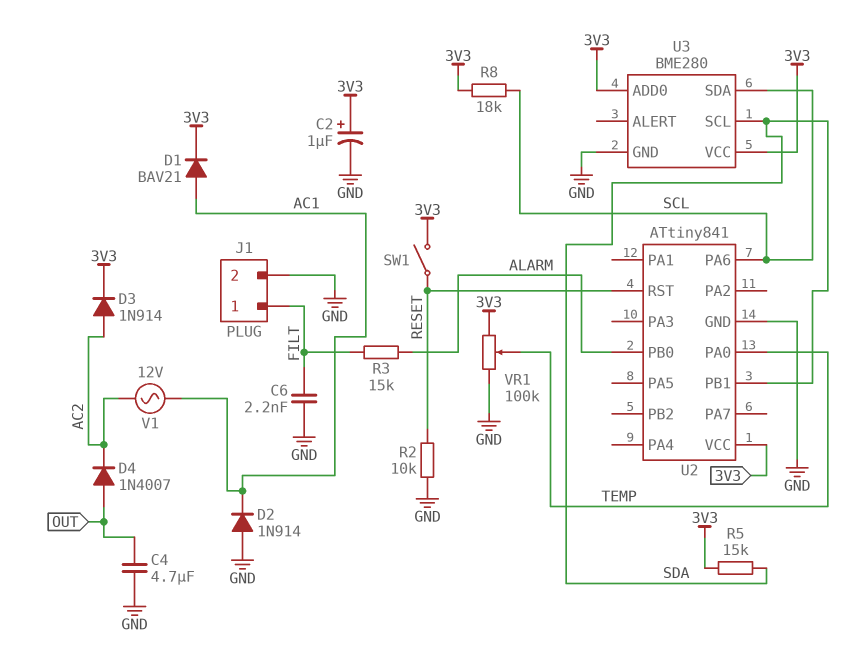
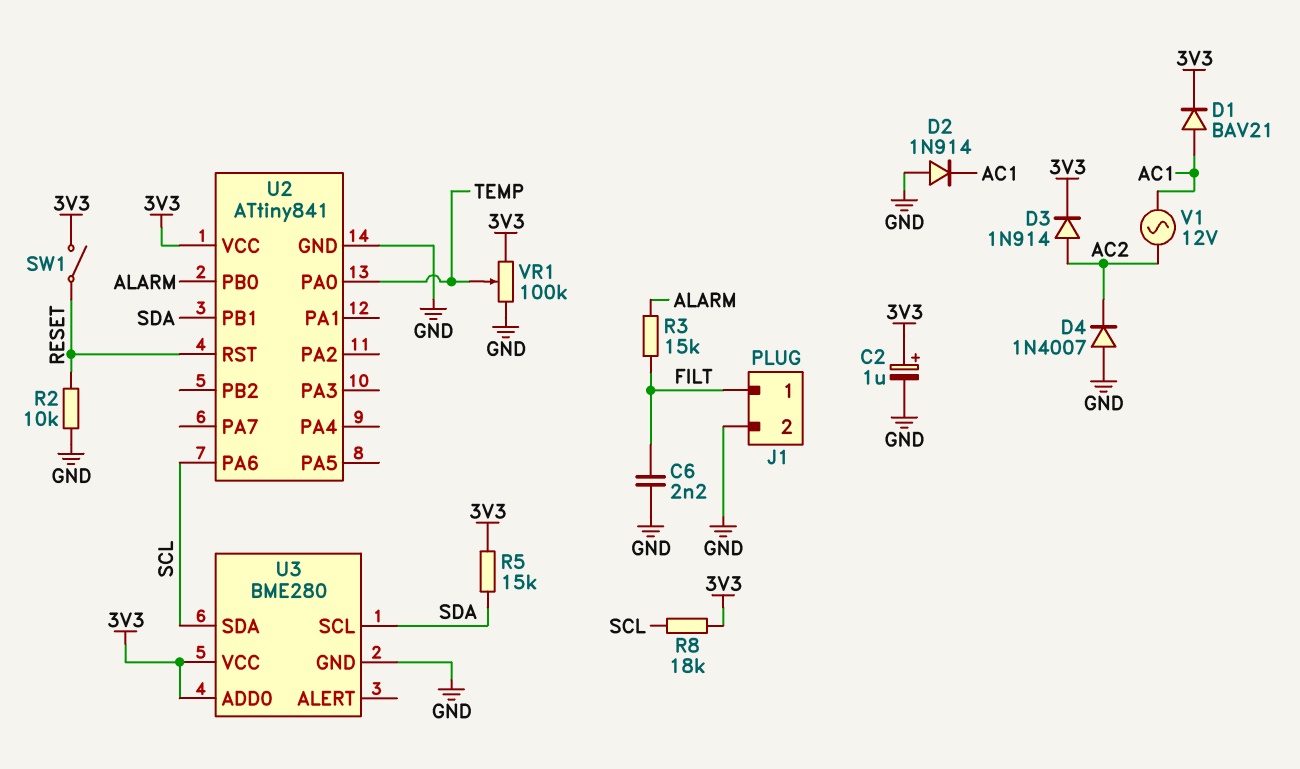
C4: 4.7uF (GND, OUT) -> none
D4: diode 1N4007 (A OUT, K AC2) -> diode 1N4007 (A GND, K AC2)

